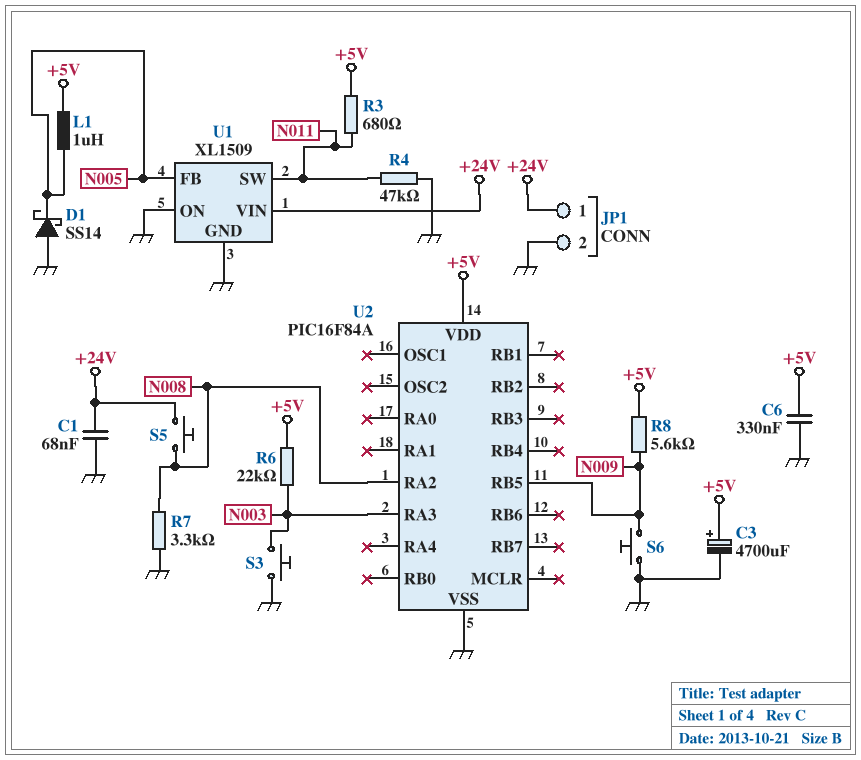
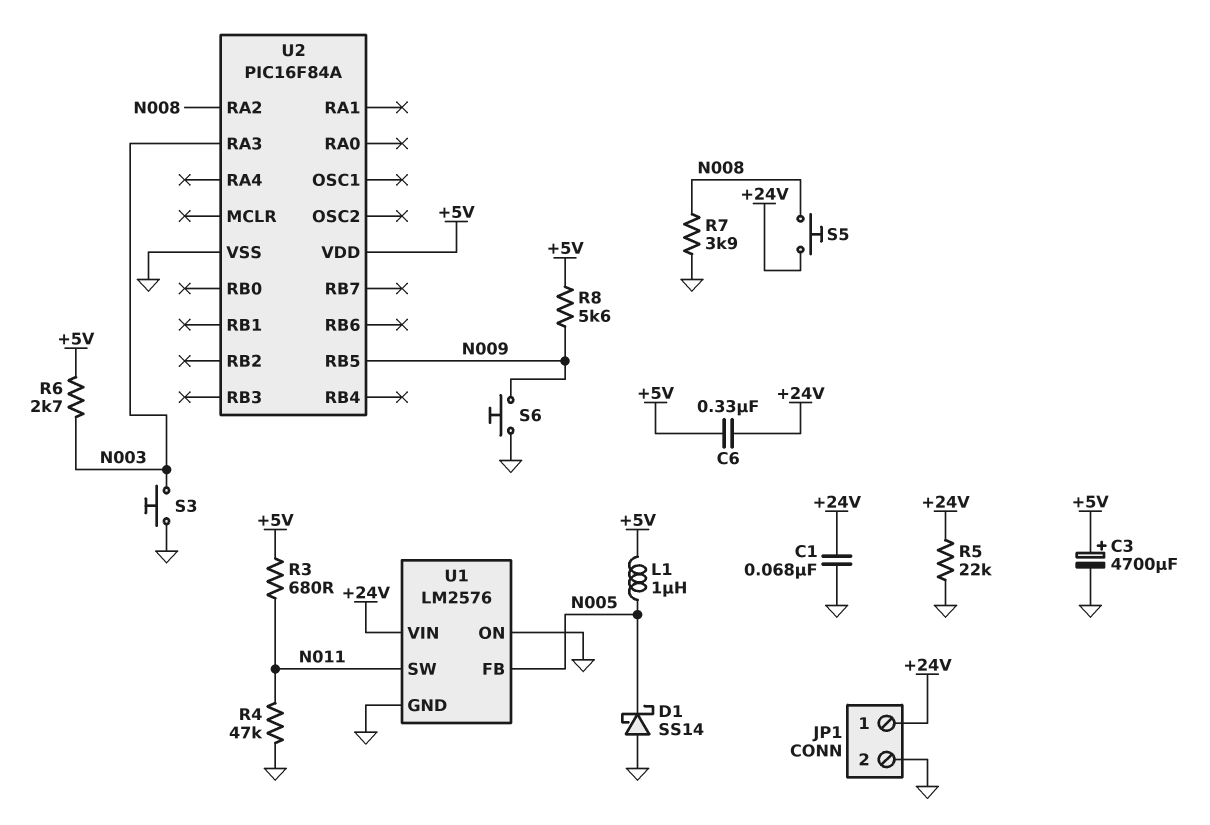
C6: 330nF (+5V, GND) -> 330nF (+5V, +24V)
R5: none -> 22k (+24V, GND)
R6: 22k (+5V, N003) -> 2.7k (+5V, N003)
R7: 3.3k (GND, N008) -> 3.9k (GND, N008)
U1: XL1509 -> LM2576

